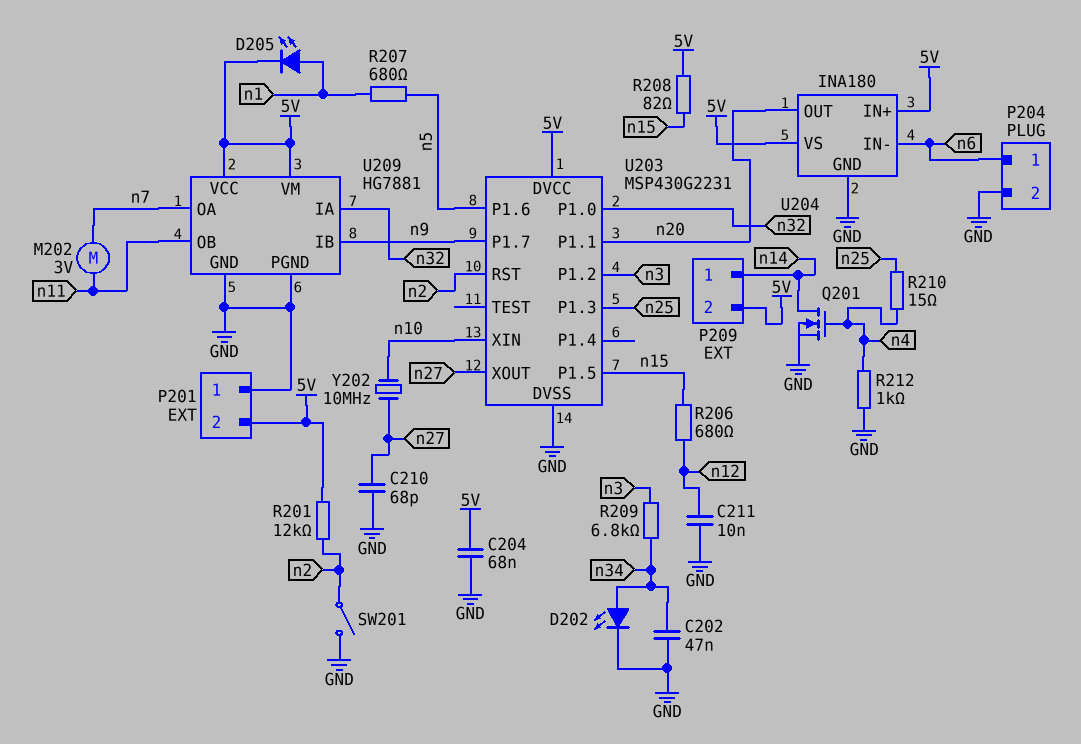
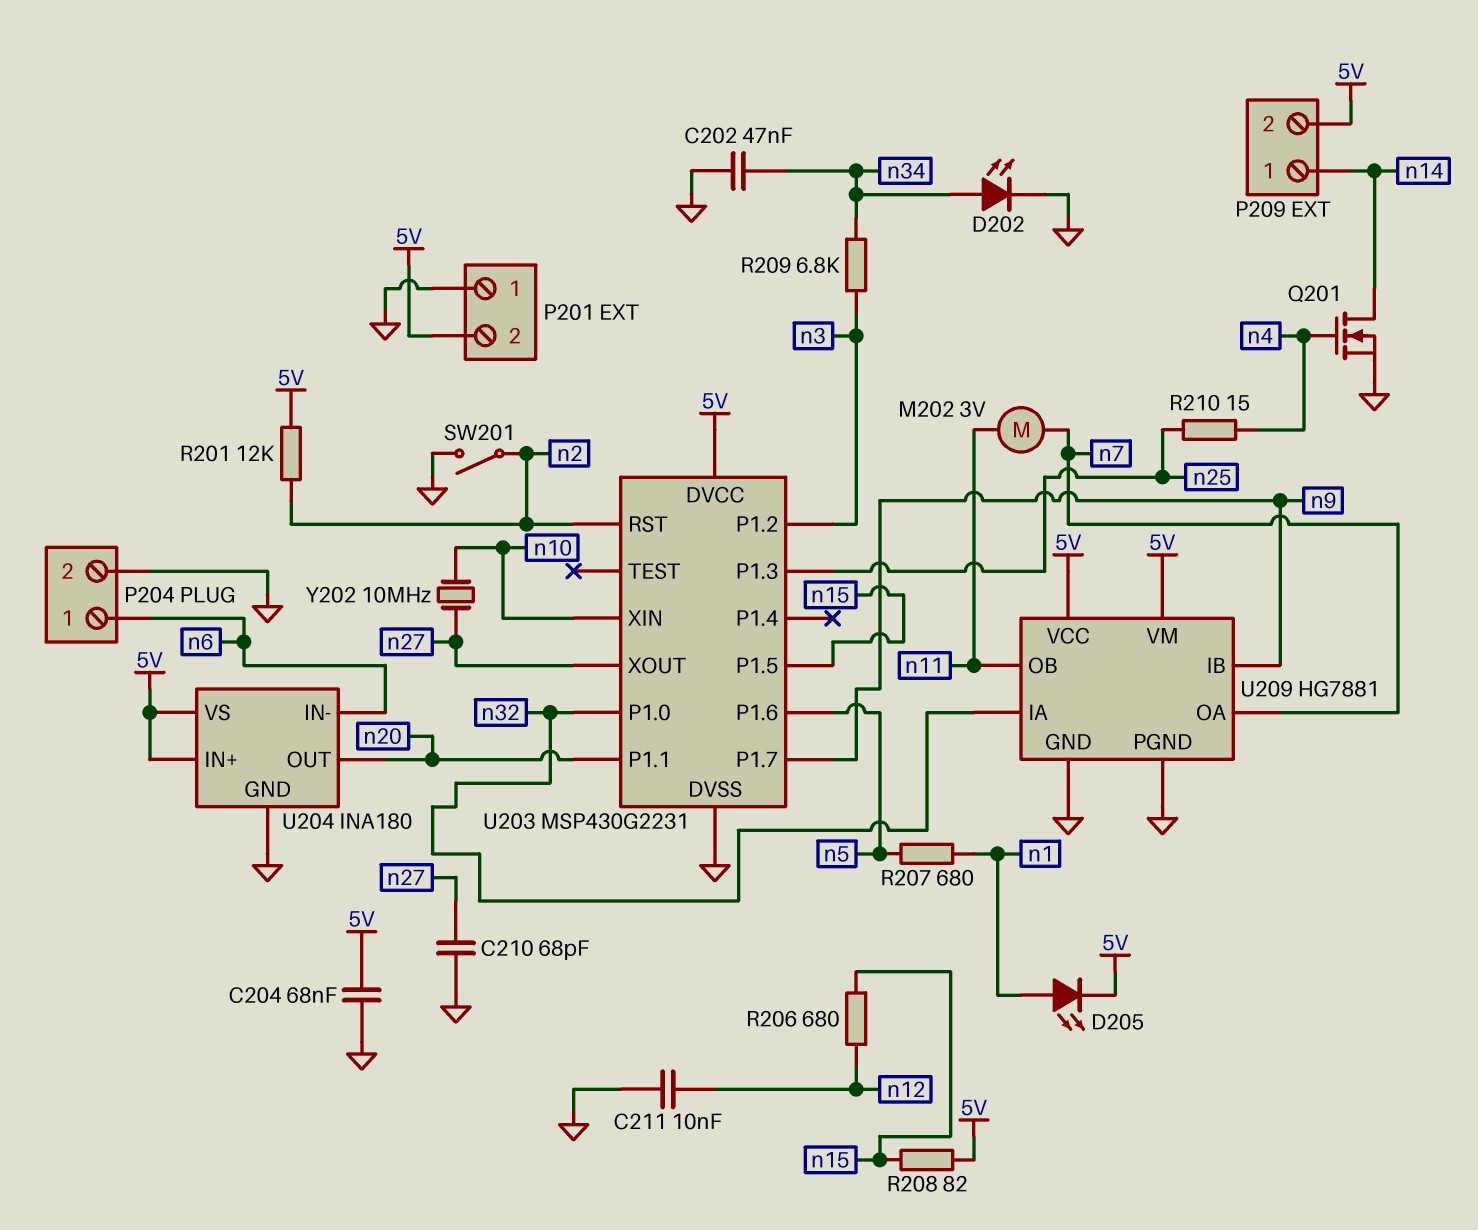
R212: 1k (GND, n4) -> none

